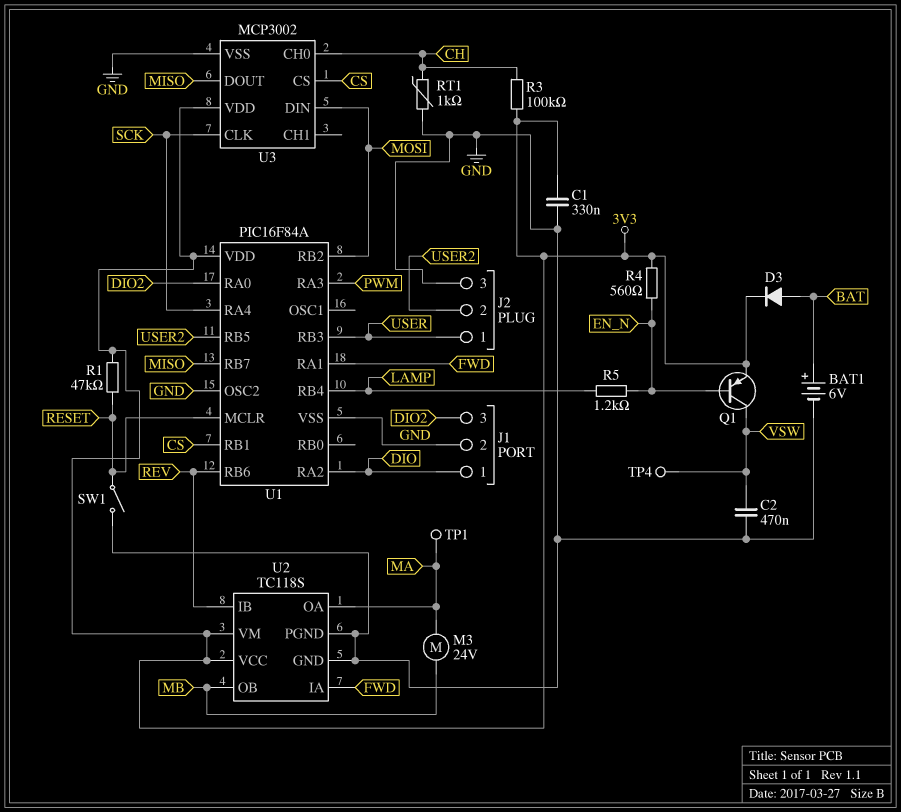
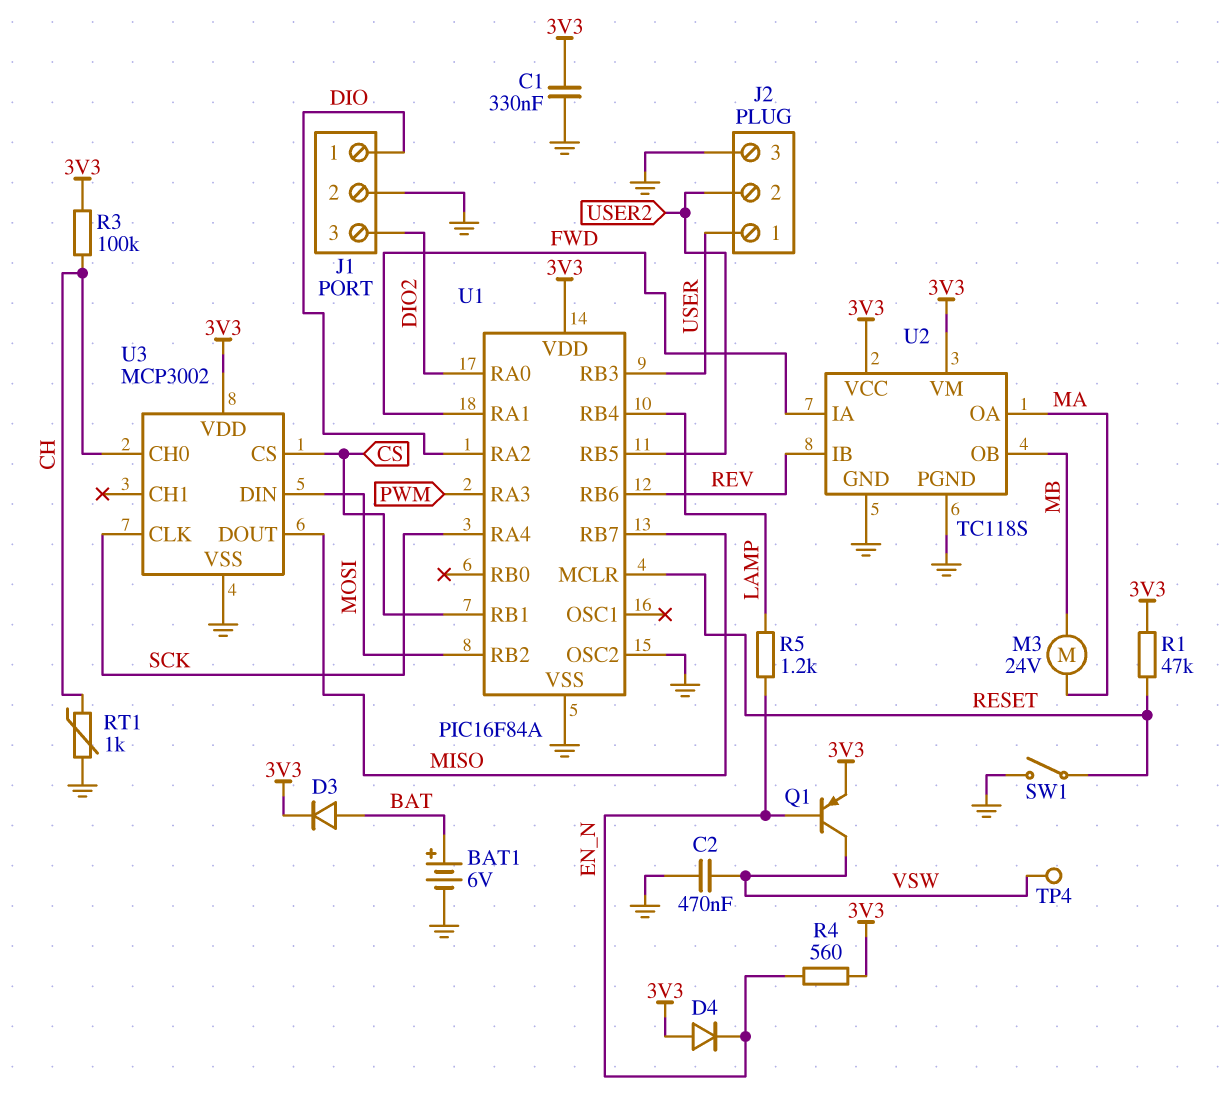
D4: none -> diode (A 3V3, K EN_N)
TP1: test point (MA) -> none

